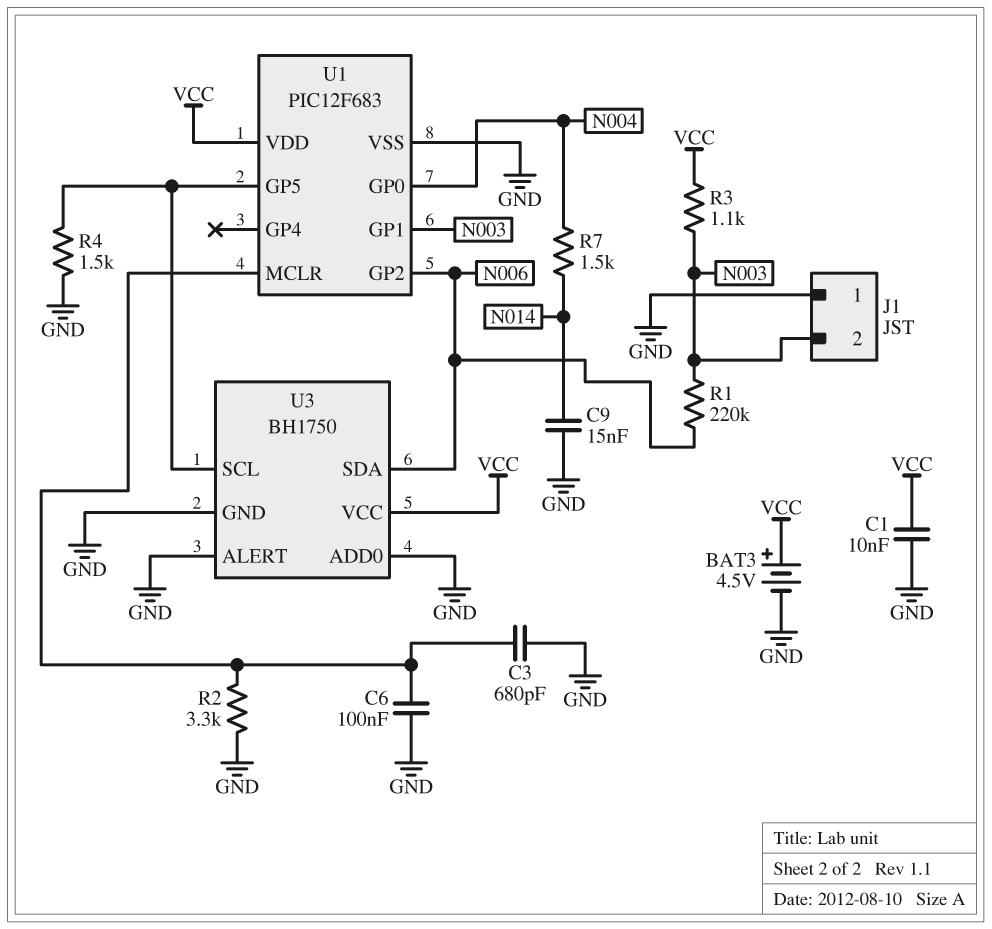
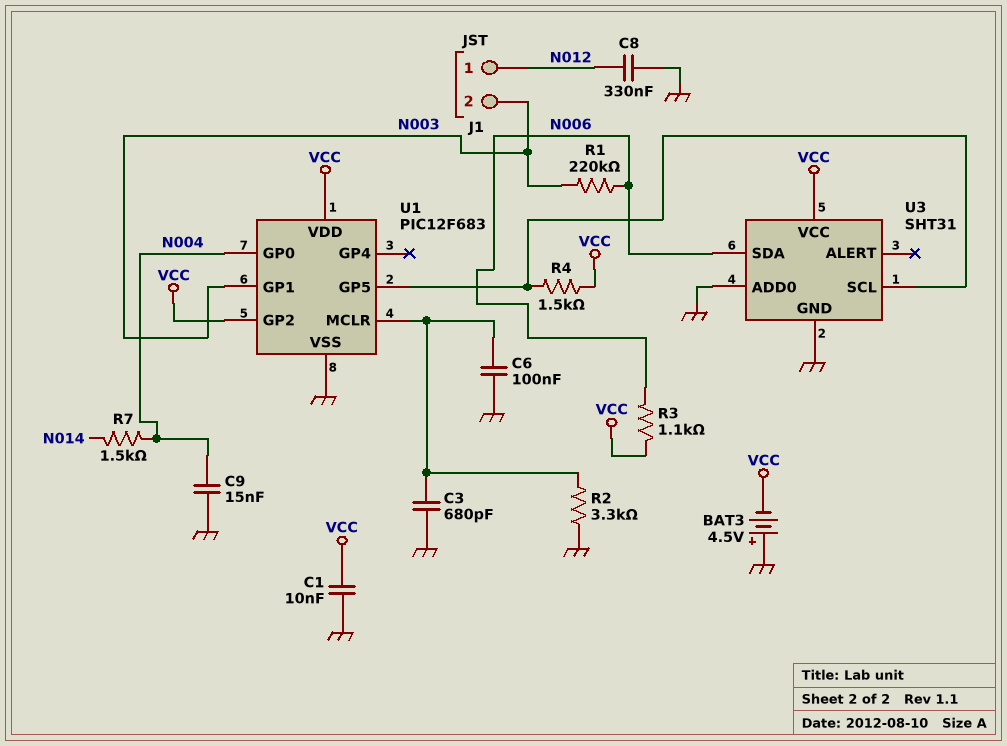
BAT3: 4.5V (plus VCC, minus GND) -> 4.5V (plus GND, minus VCC)
C8: none -> 330nF (GND, N012)
C9: 15nF (GND, N014) -> 15nF (GND, N004)
J1 pin 1: GND -> N012
R3: 1.1k (N003, VCC) -> 1.1k (N006, VCC)
R4: 1.5k (GND, U1/GP5) -> 1.5k (U1/GP5, VCC)
U1 pin GP2: N006 -> VCC
U3: BH1750 -> SHT31
U3 pin ALERT: GND -> none

